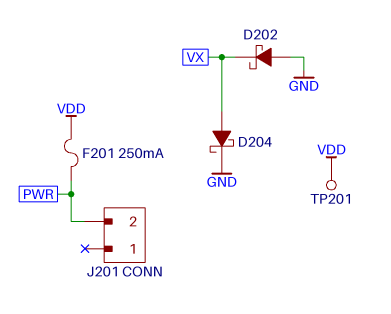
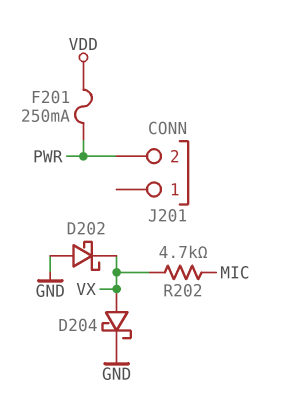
R202: none -> 4.7k (MIC, VX)
TP201: test point (VDD) -> none

